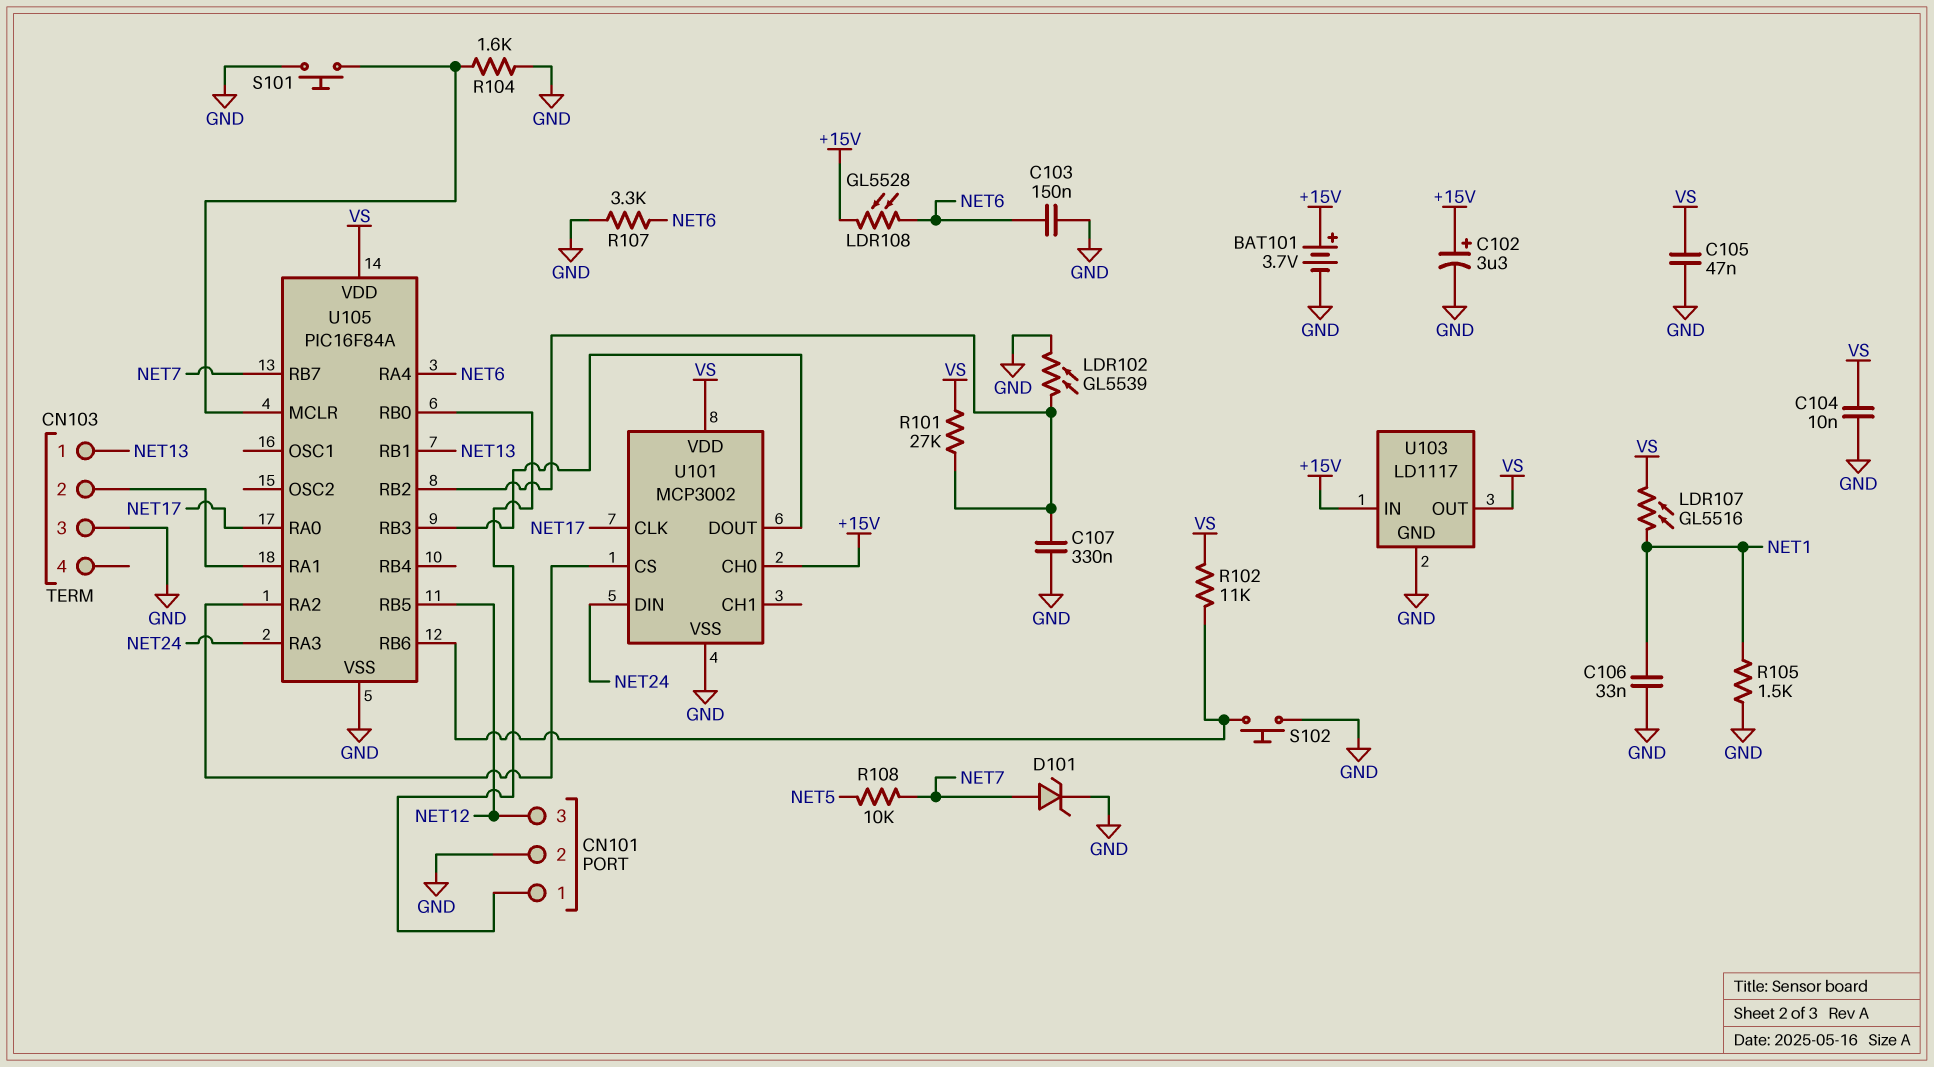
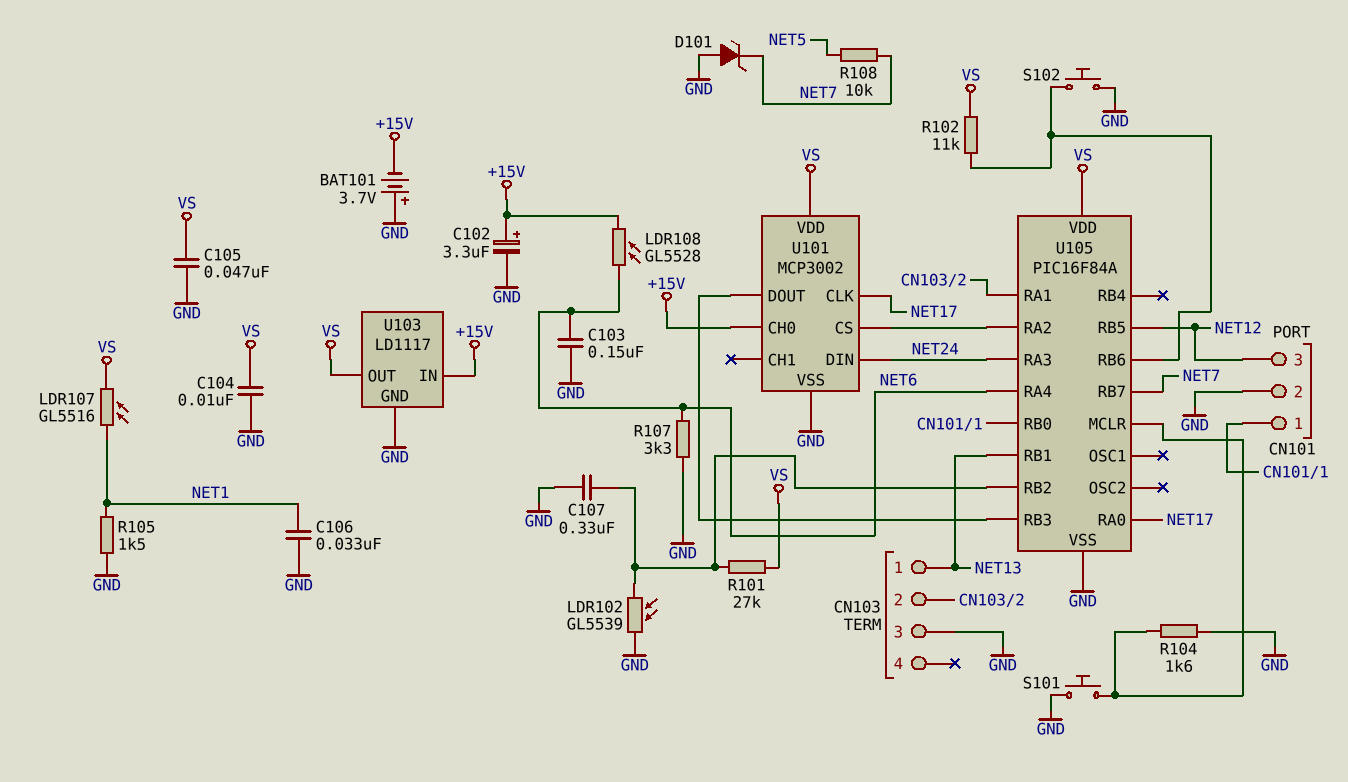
BAT101: 3.7V (plus +15V, minus GND) -> 3.7V (plus GND, minus +15V)
D101: zener (A NET7, K GND) -> zener (A GND, K NET7)

